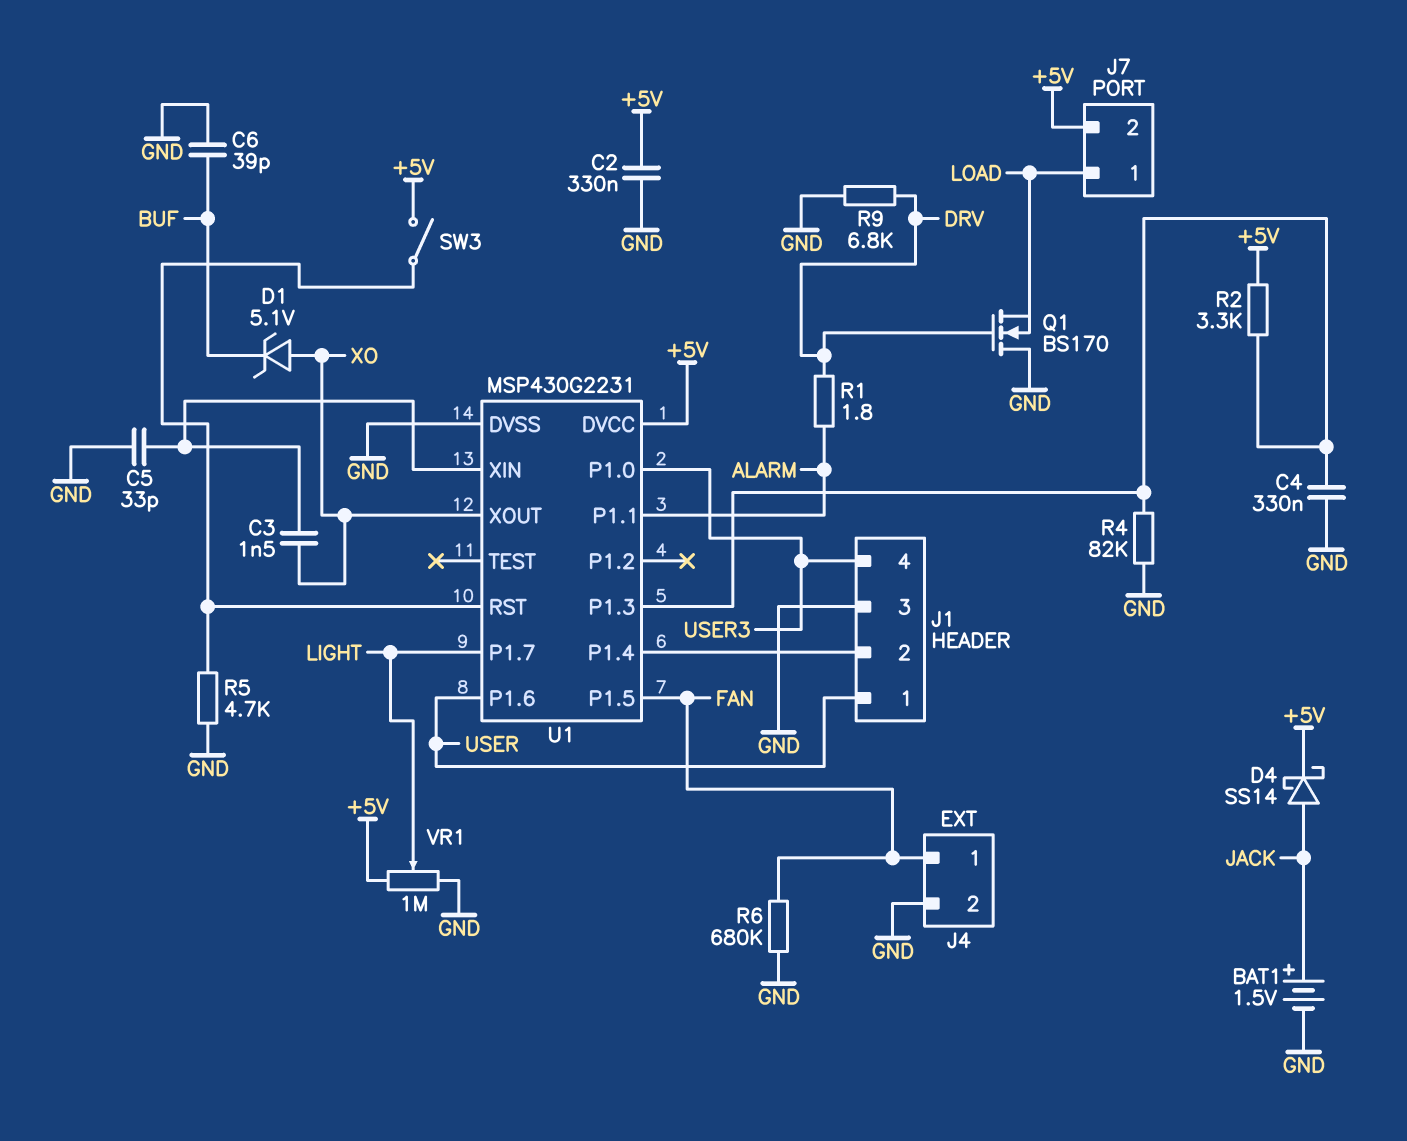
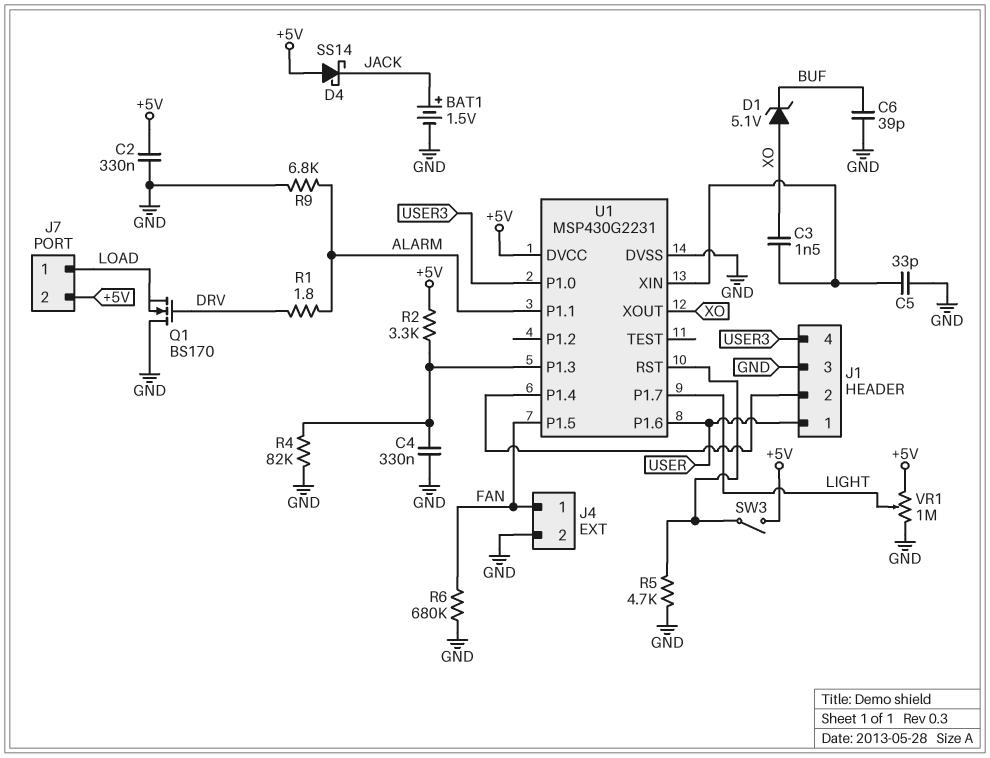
D4: schottky SS14 (A JACK, K +5V) -> schottky SS14 (A +5V, K JACK)
R9: 6.8k (DRV, GND) -> 6.8k (ALARM, GND)

